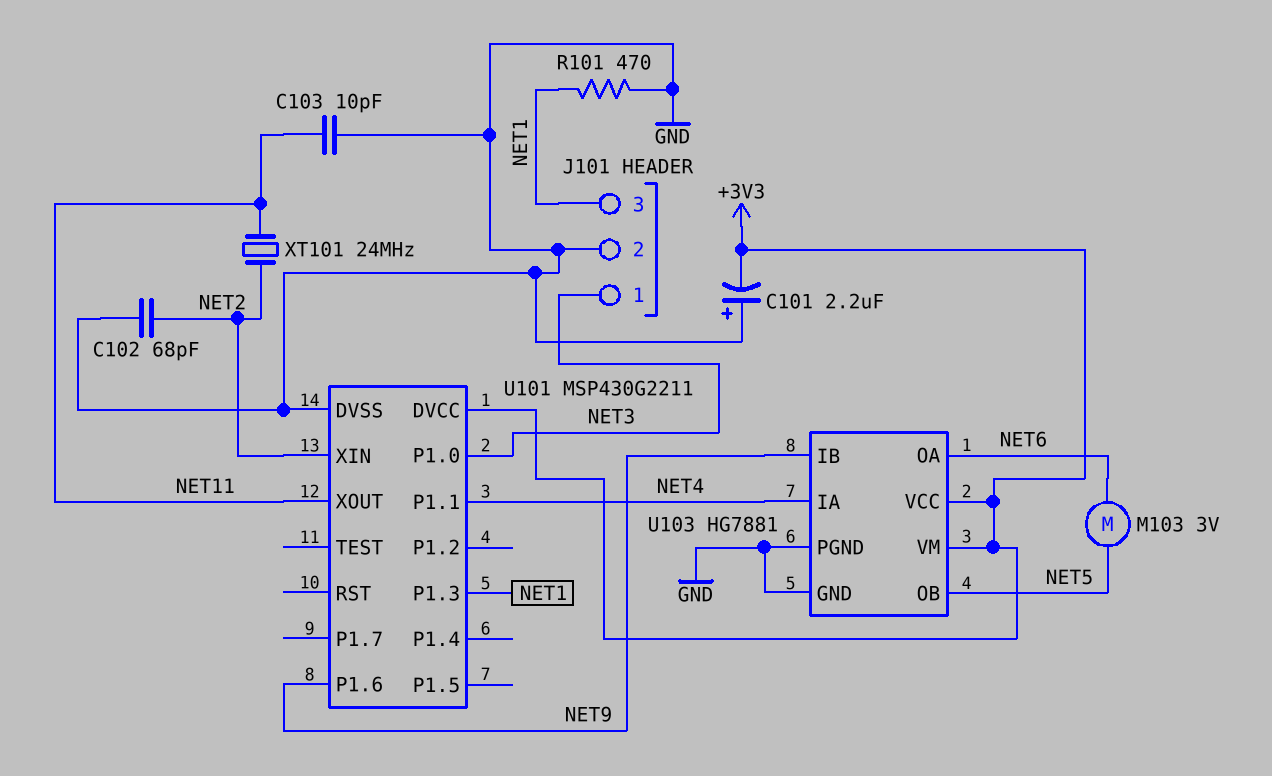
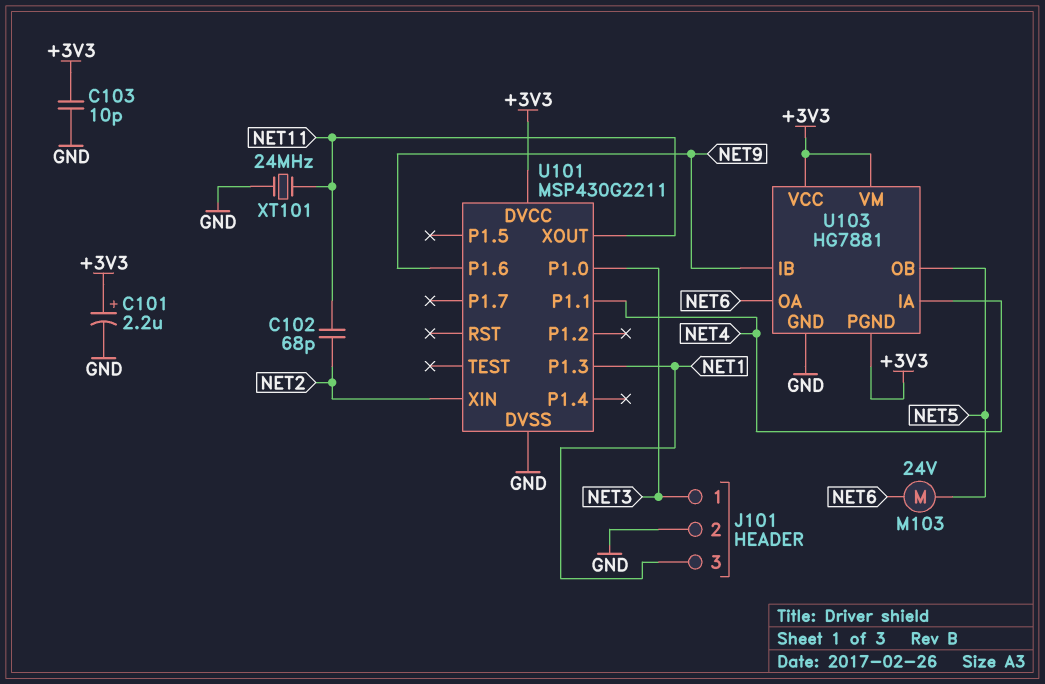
C101: 2.2uF (plus GND, minus +3V3) -> 2.2uF (plus +3V3, minus GND)
C102: 68pF (GND, NET2) -> 68pF (NET2, NET11)
C103: 10pF (GND, NET11) -> 10pF (+3V3, GND)
M103: motor 3V (NET5, NET6) -> motor 24V (NET5, NET6)
R101: 470 (GND, NET1) -> none
U103 pin PGND: GND -> +3V3
XT101: 24MHz (NET2, NET11) -> 24MHz (GND, NET11)

